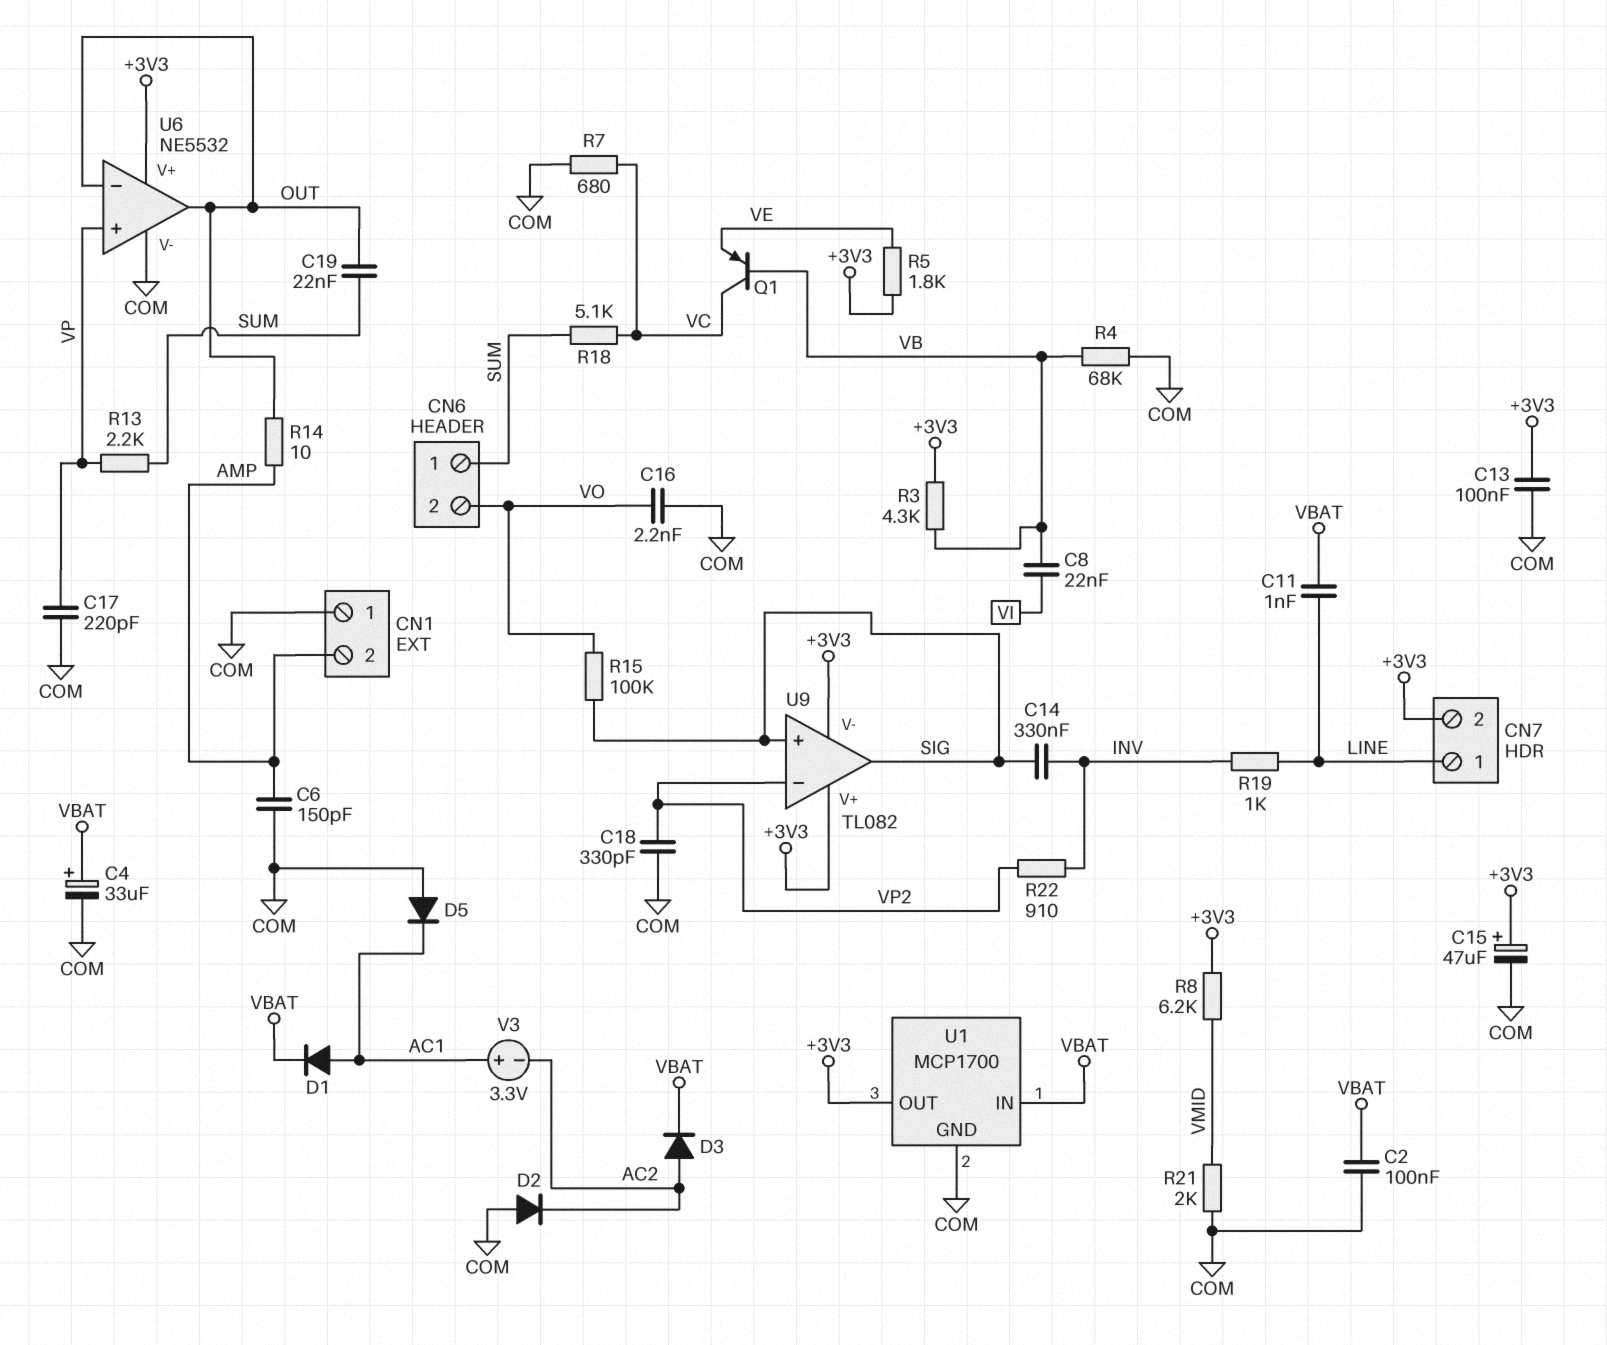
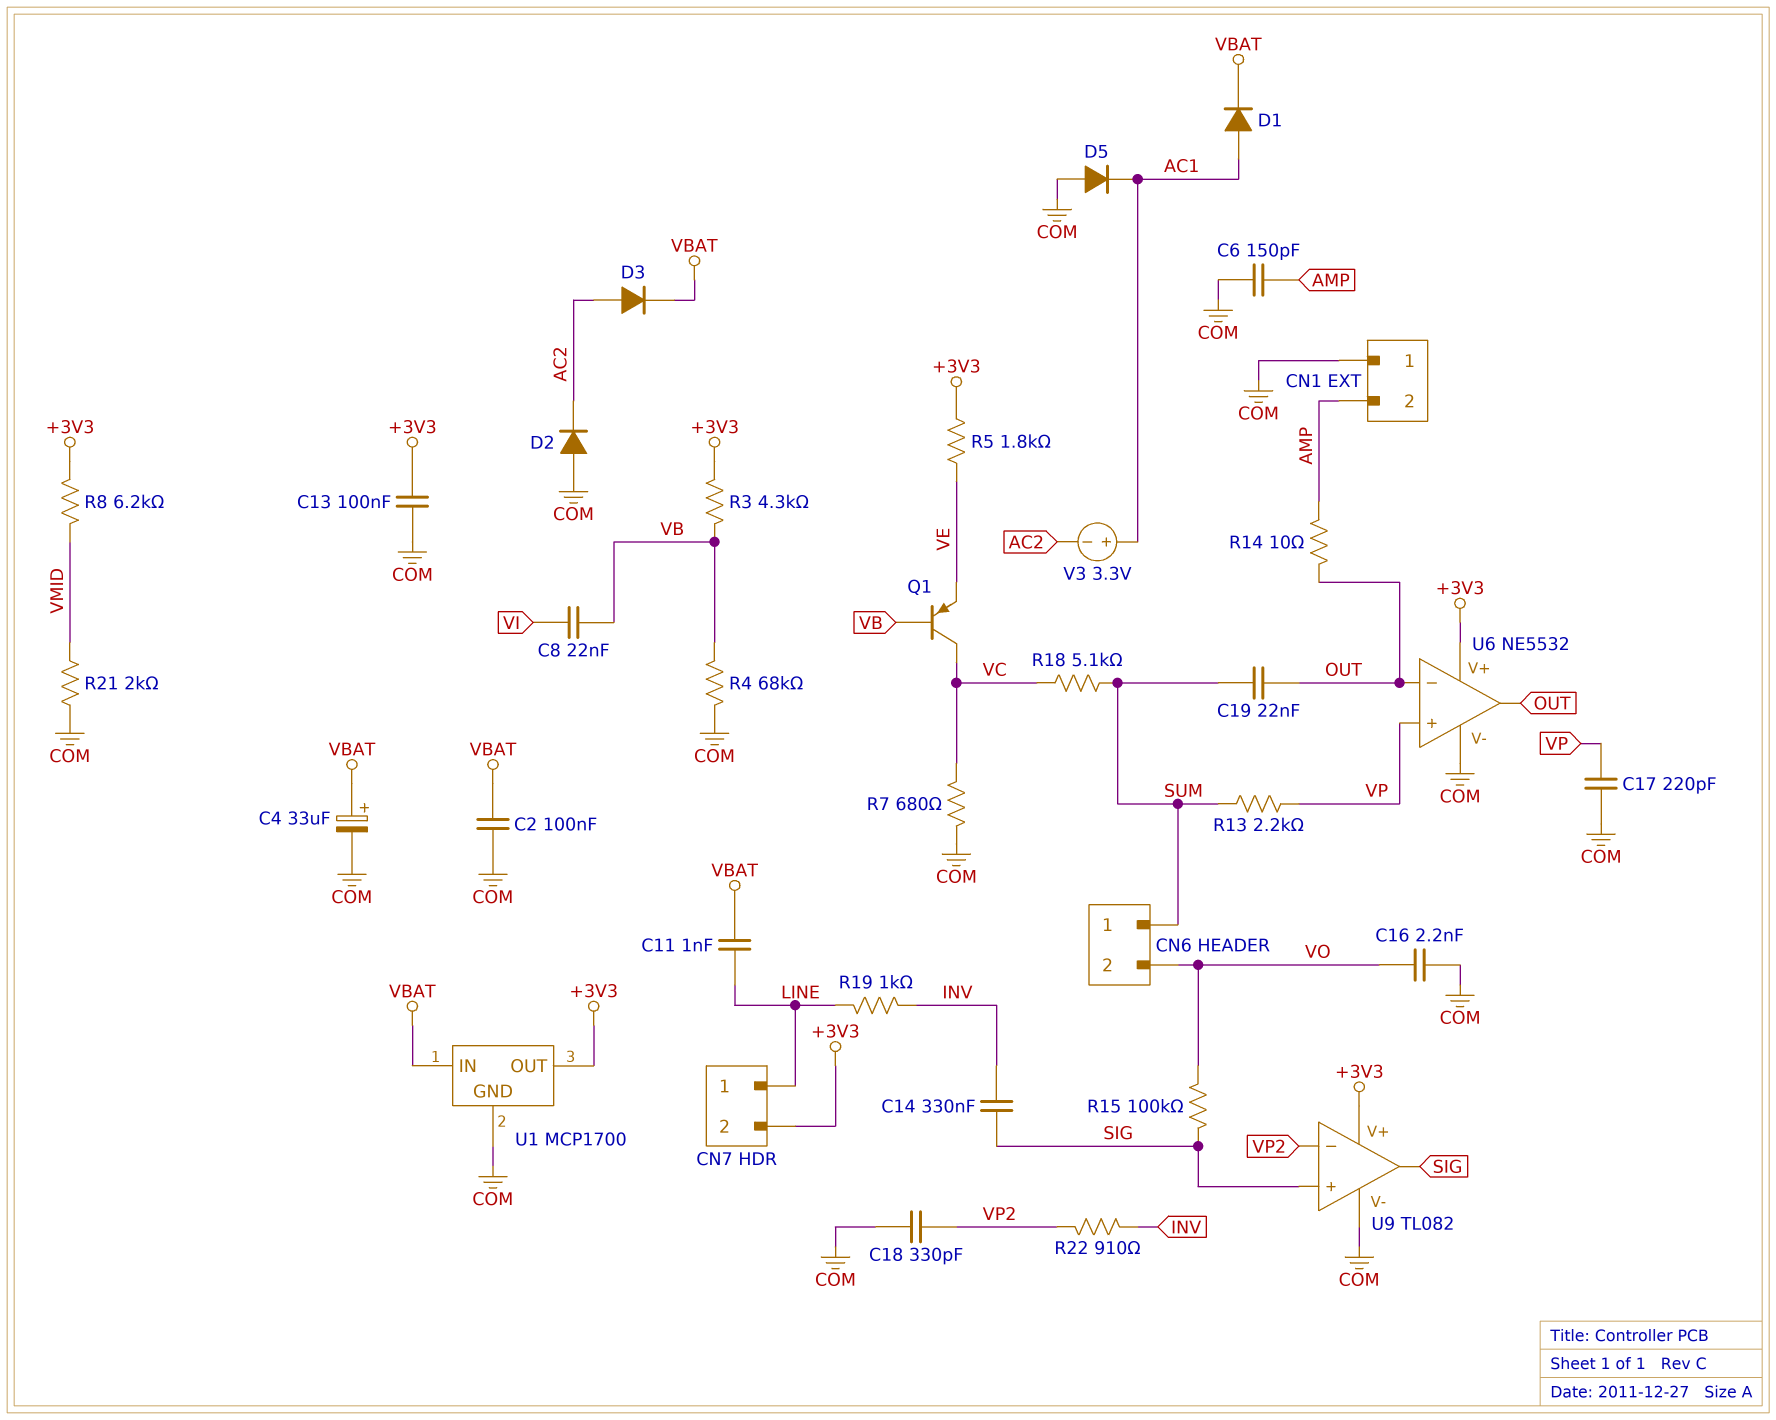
C15: 47uF (plus +3V3, minus COM) -> none
U9 pin V-: +3V3 -> COM

